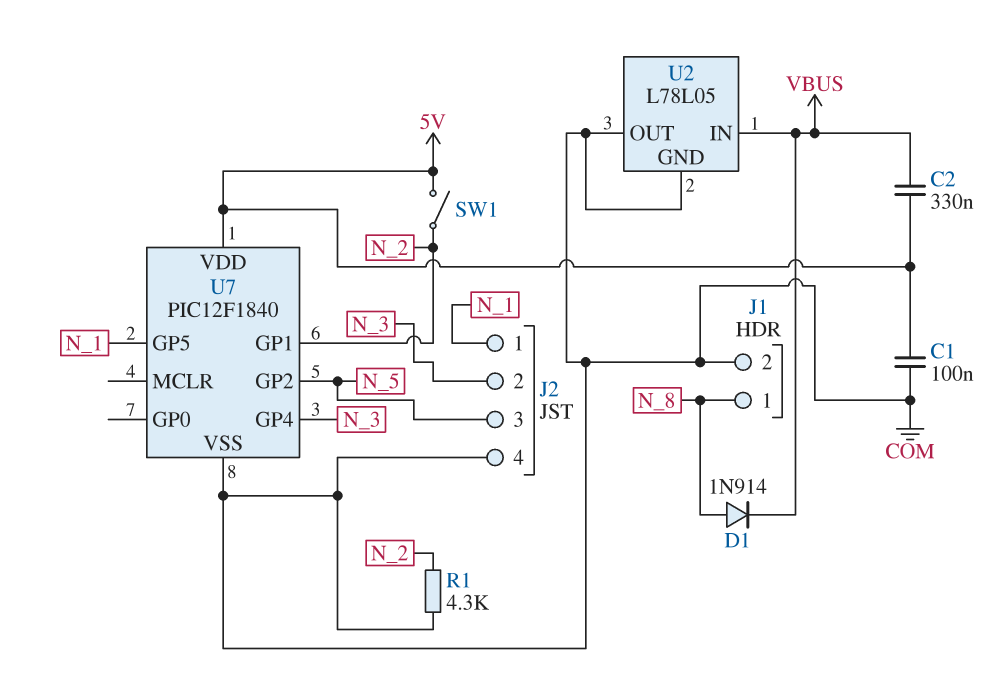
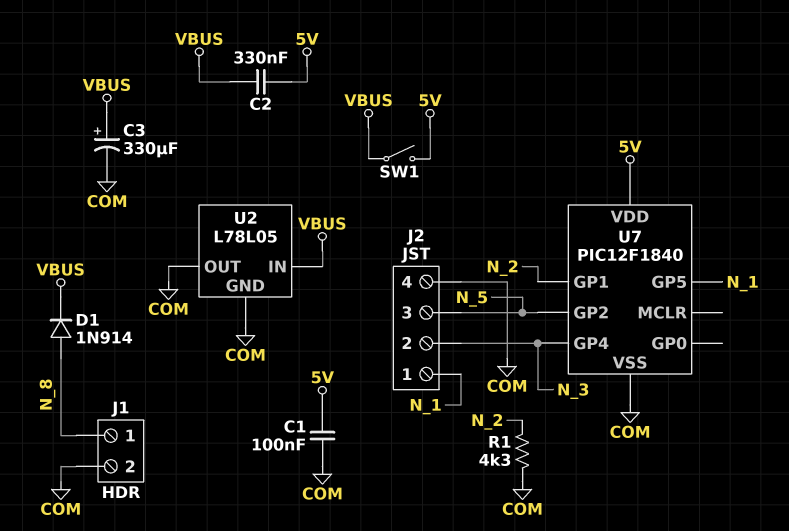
C3: none -> 330uF (plus VBUS, minus COM)
SW1: switch (5V, N_2) -> switch (5V, VBUS)

